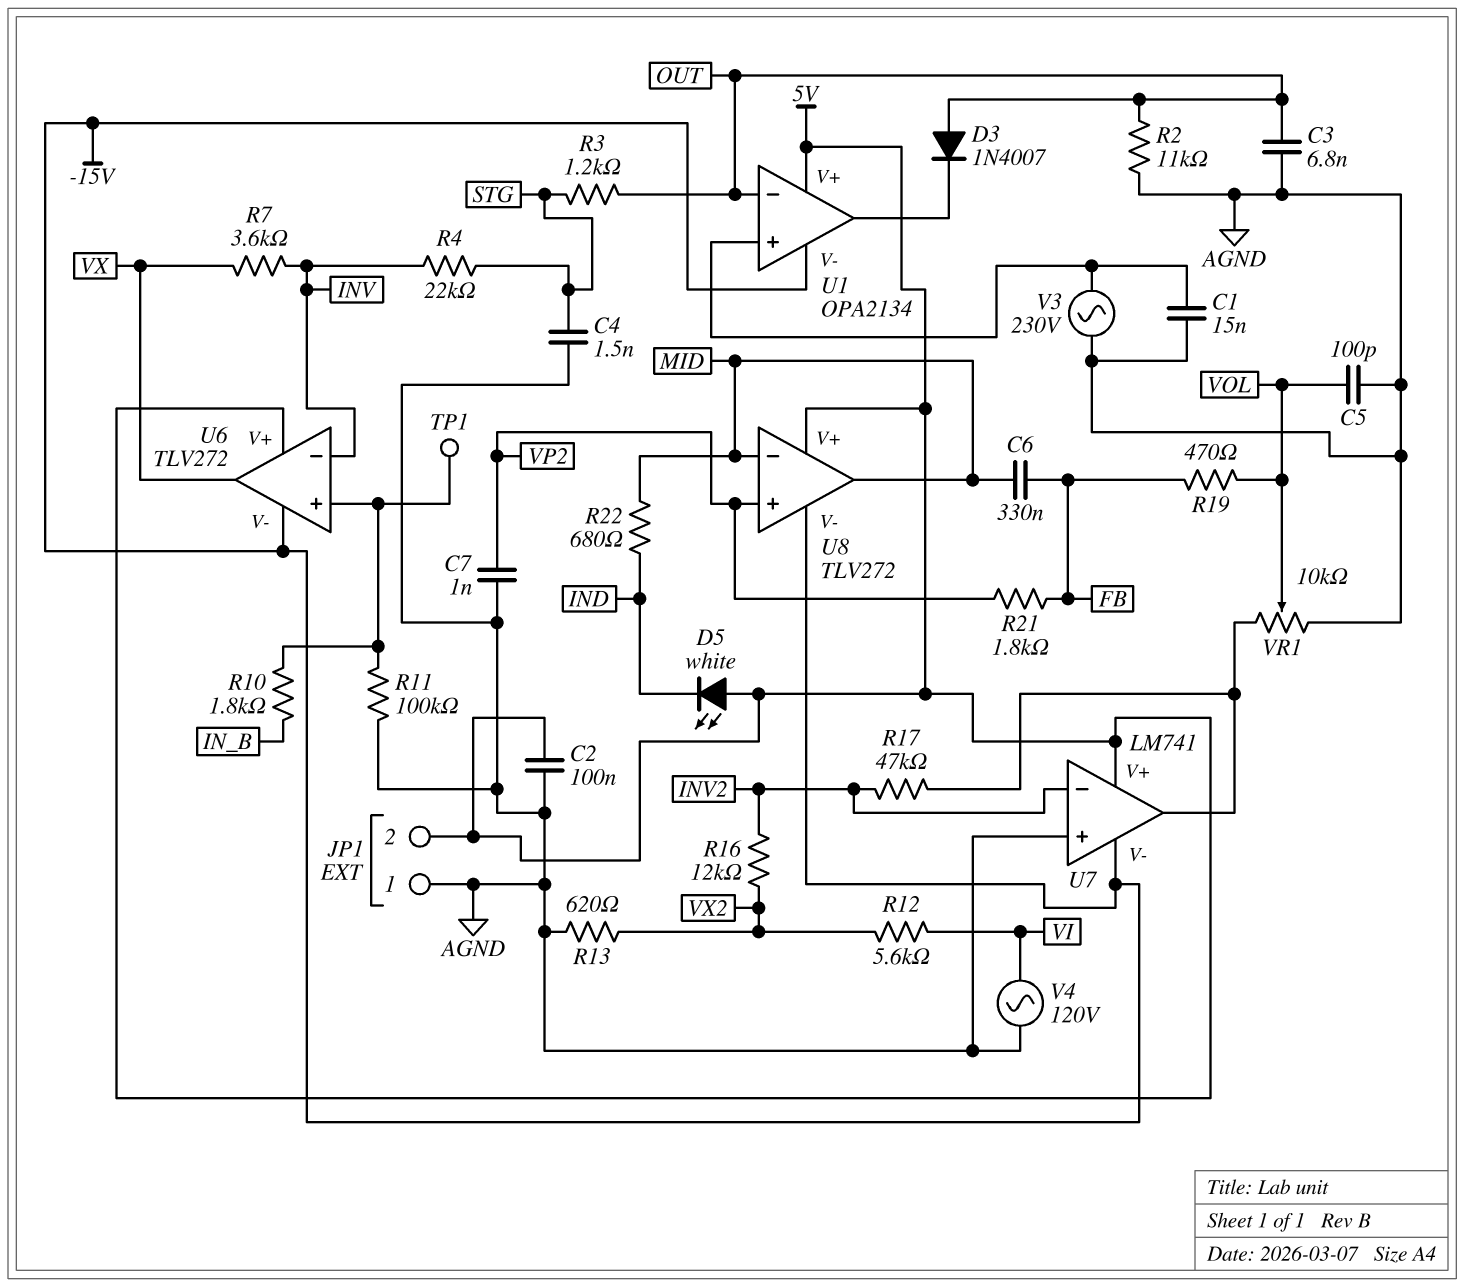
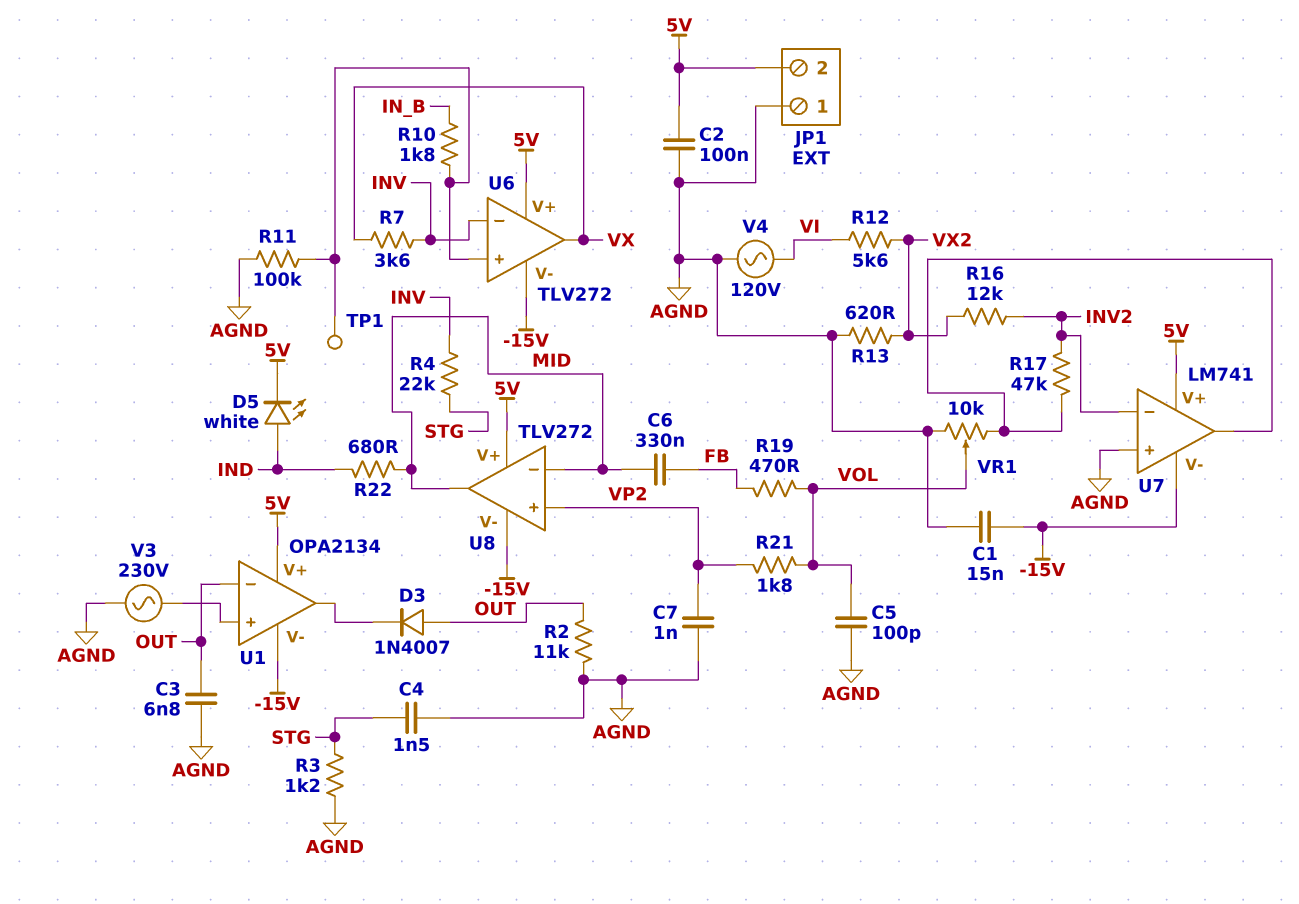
C1: 15nF (AGND, U1/in+) -> 15nF (-15V, AGND)
D5: LED white (A 5V, K IND) -> LED white (A IND, K 5V)
R3: 1.2k (OUT, STG) -> 1.2k (AGND, STG)
R21: 1.8k (FB, VP2) -> 1.8k (VOL, VP2)

